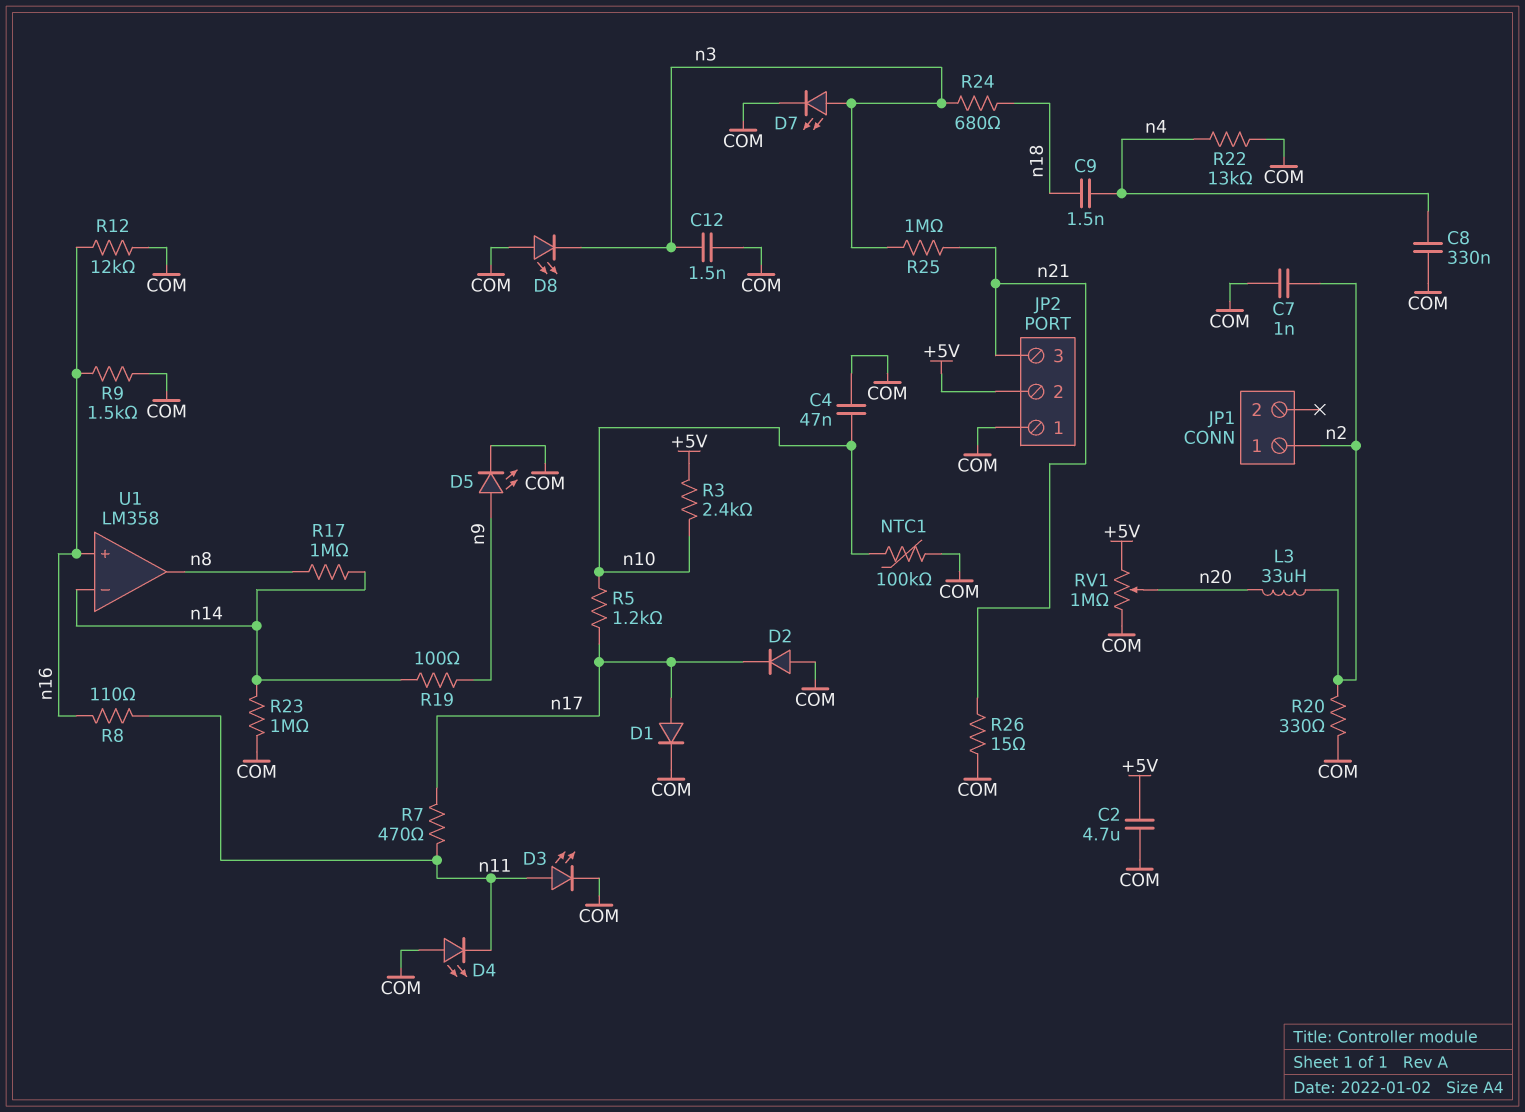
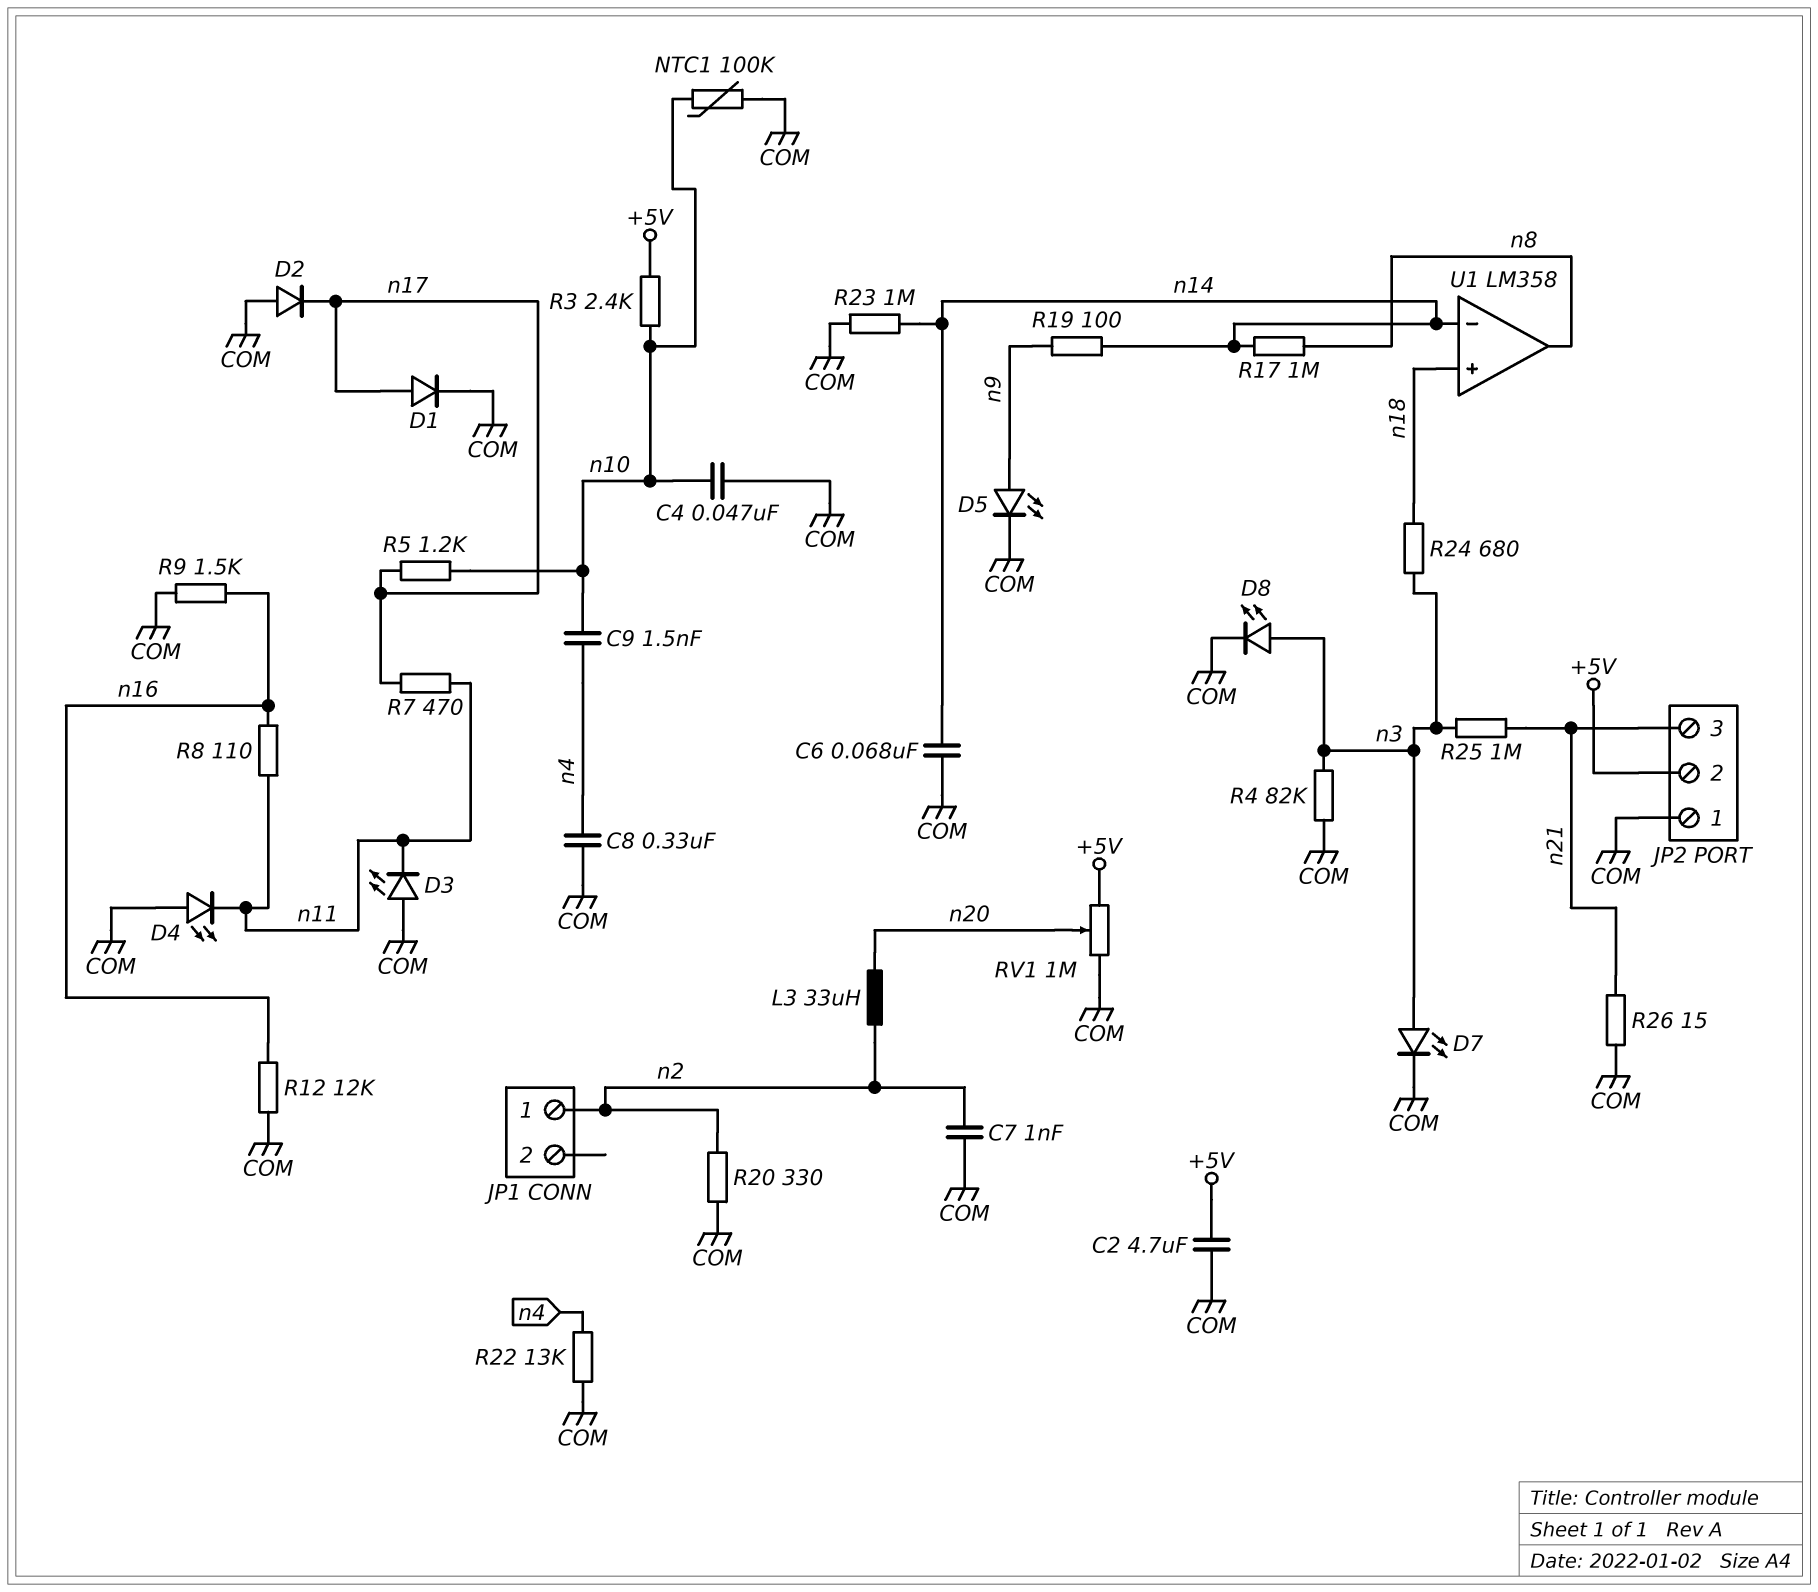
C6: none -> 68nF (COM, n14)
C9: 1.5nF (n4, n18) -> 1.5nF (n4, n10)
C12: 1.5nF (COM, n3) -> none
D3: LED (A n11, K COM) -> LED (A COM, K n11)
D8: LED (A COM, K n3) -> LED (A n3, K COM)
R4: none -> 82k (COM, n3)
U1 pin in+: n16 -> n18

